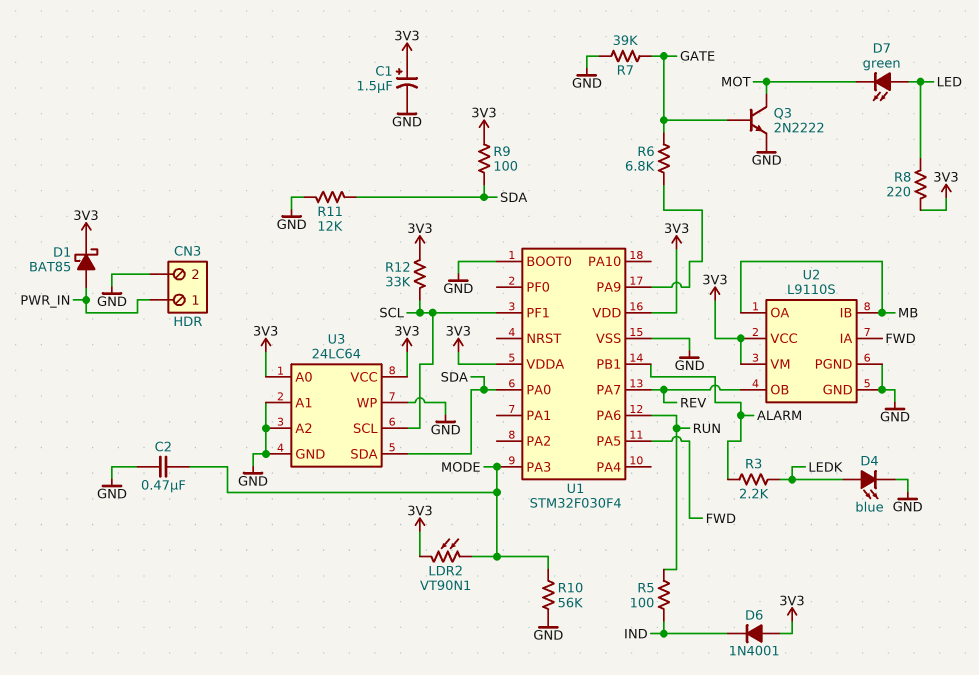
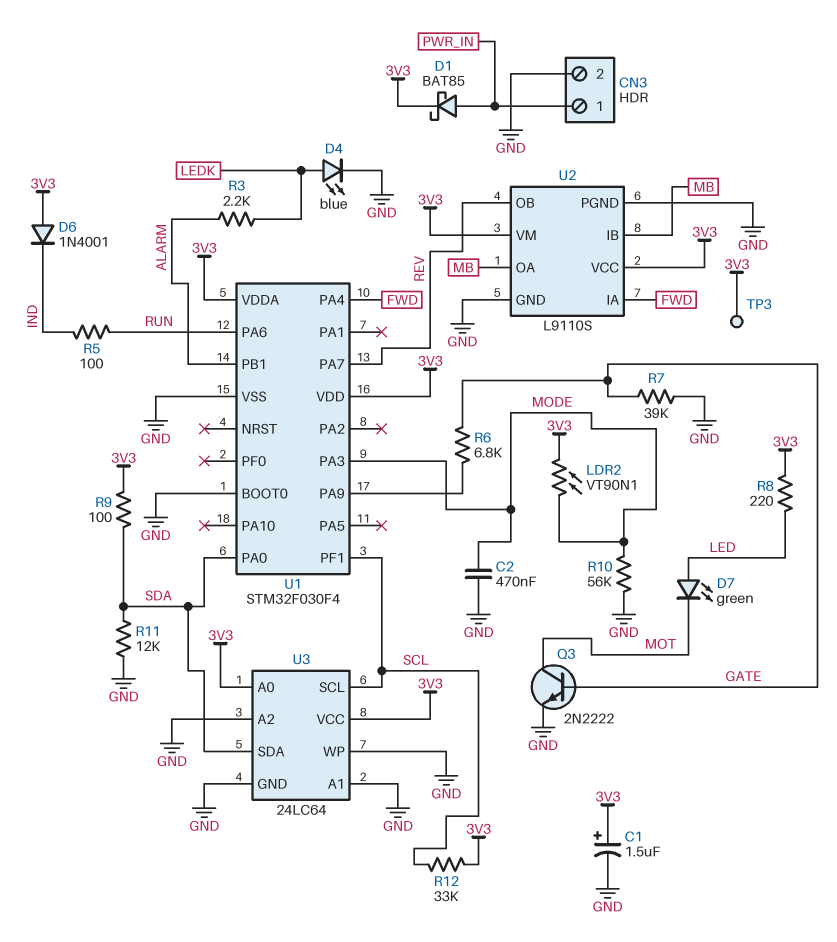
TP3: none -> test point (3V3)
U1 pin PA4: none -> FWD
U1 pin PA5: FWD -> none

